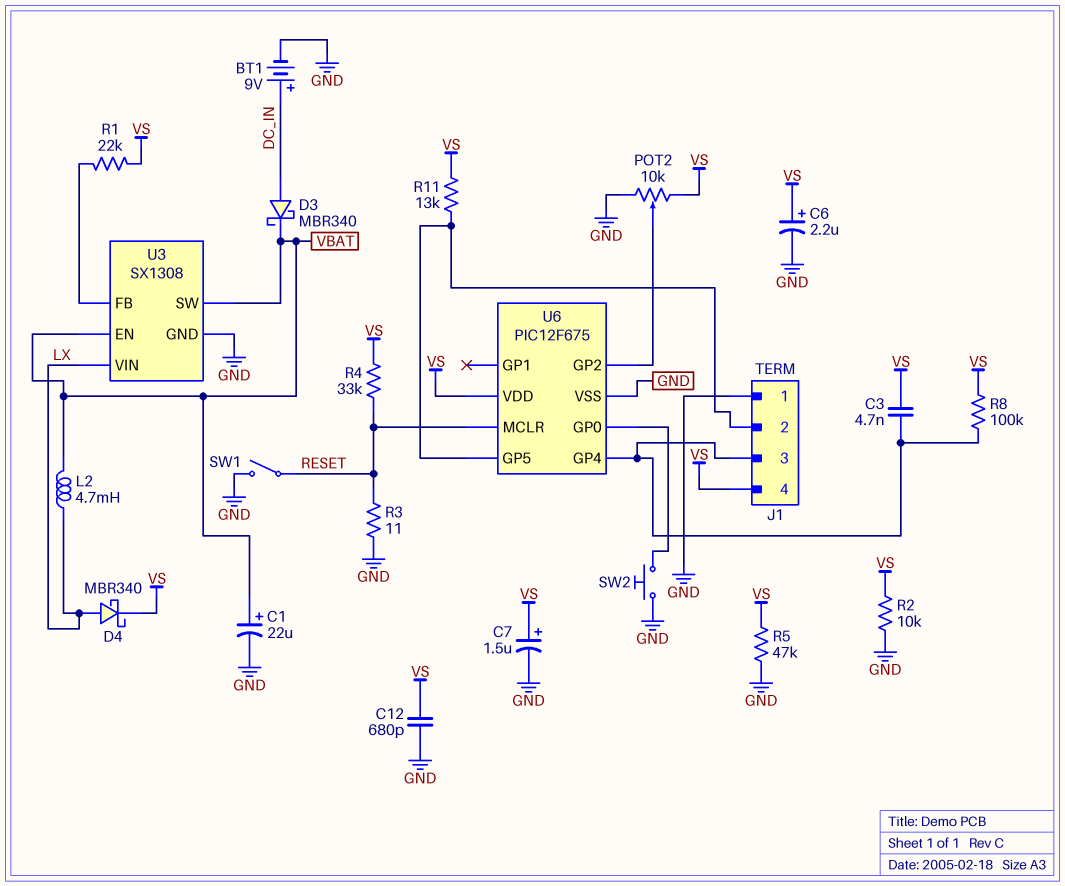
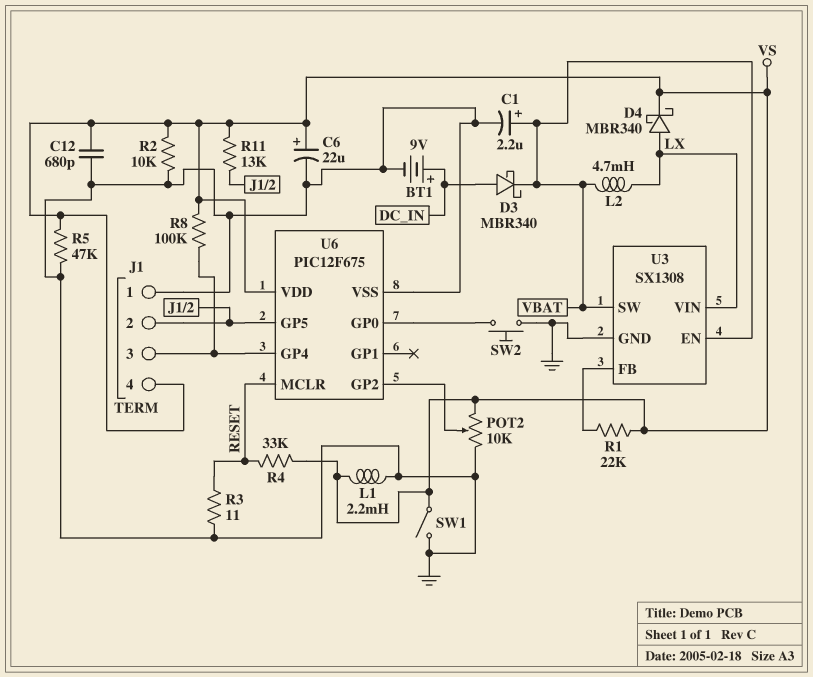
C1: 22uF (plus VBAT, minus GND) -> 2.2uF (plus VBAT, minus GND)
C3: 4.7nF (J1/3, VS) -> none
C6: 2.2uF (plus VS, minus GND) -> 22uF (plus VS, minus GND)
C7: 1.5uF (plus VS, minus GND) -> none
L1: none -> 2.2mH (GND, VS)
SW1: switch (GND, RESET) -> switch (GND, VS)

